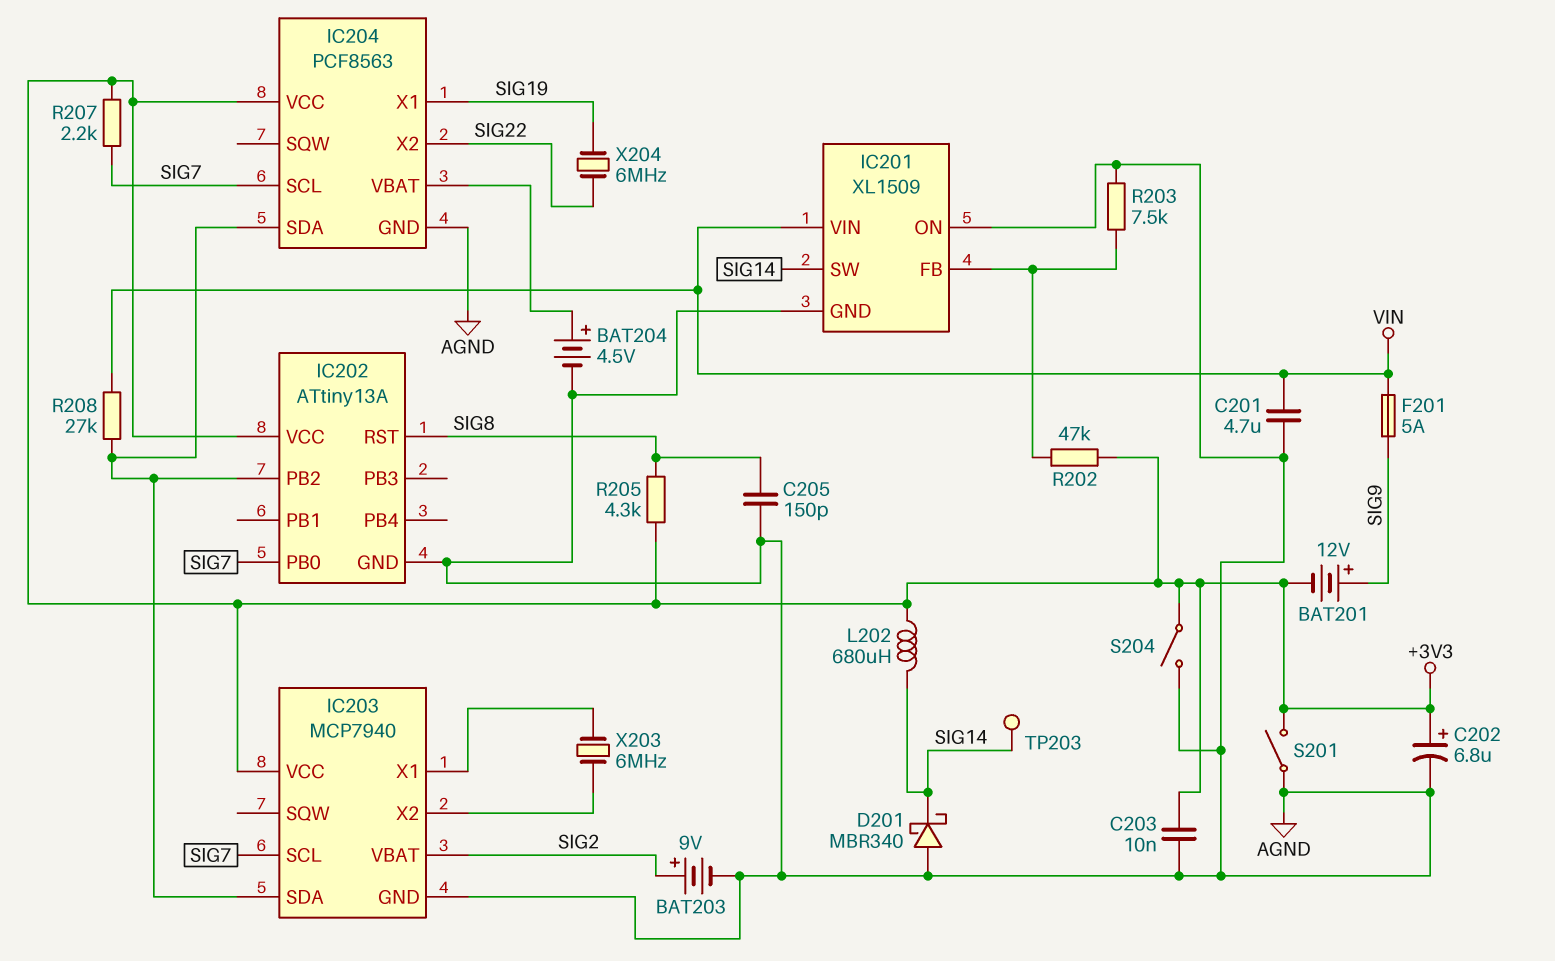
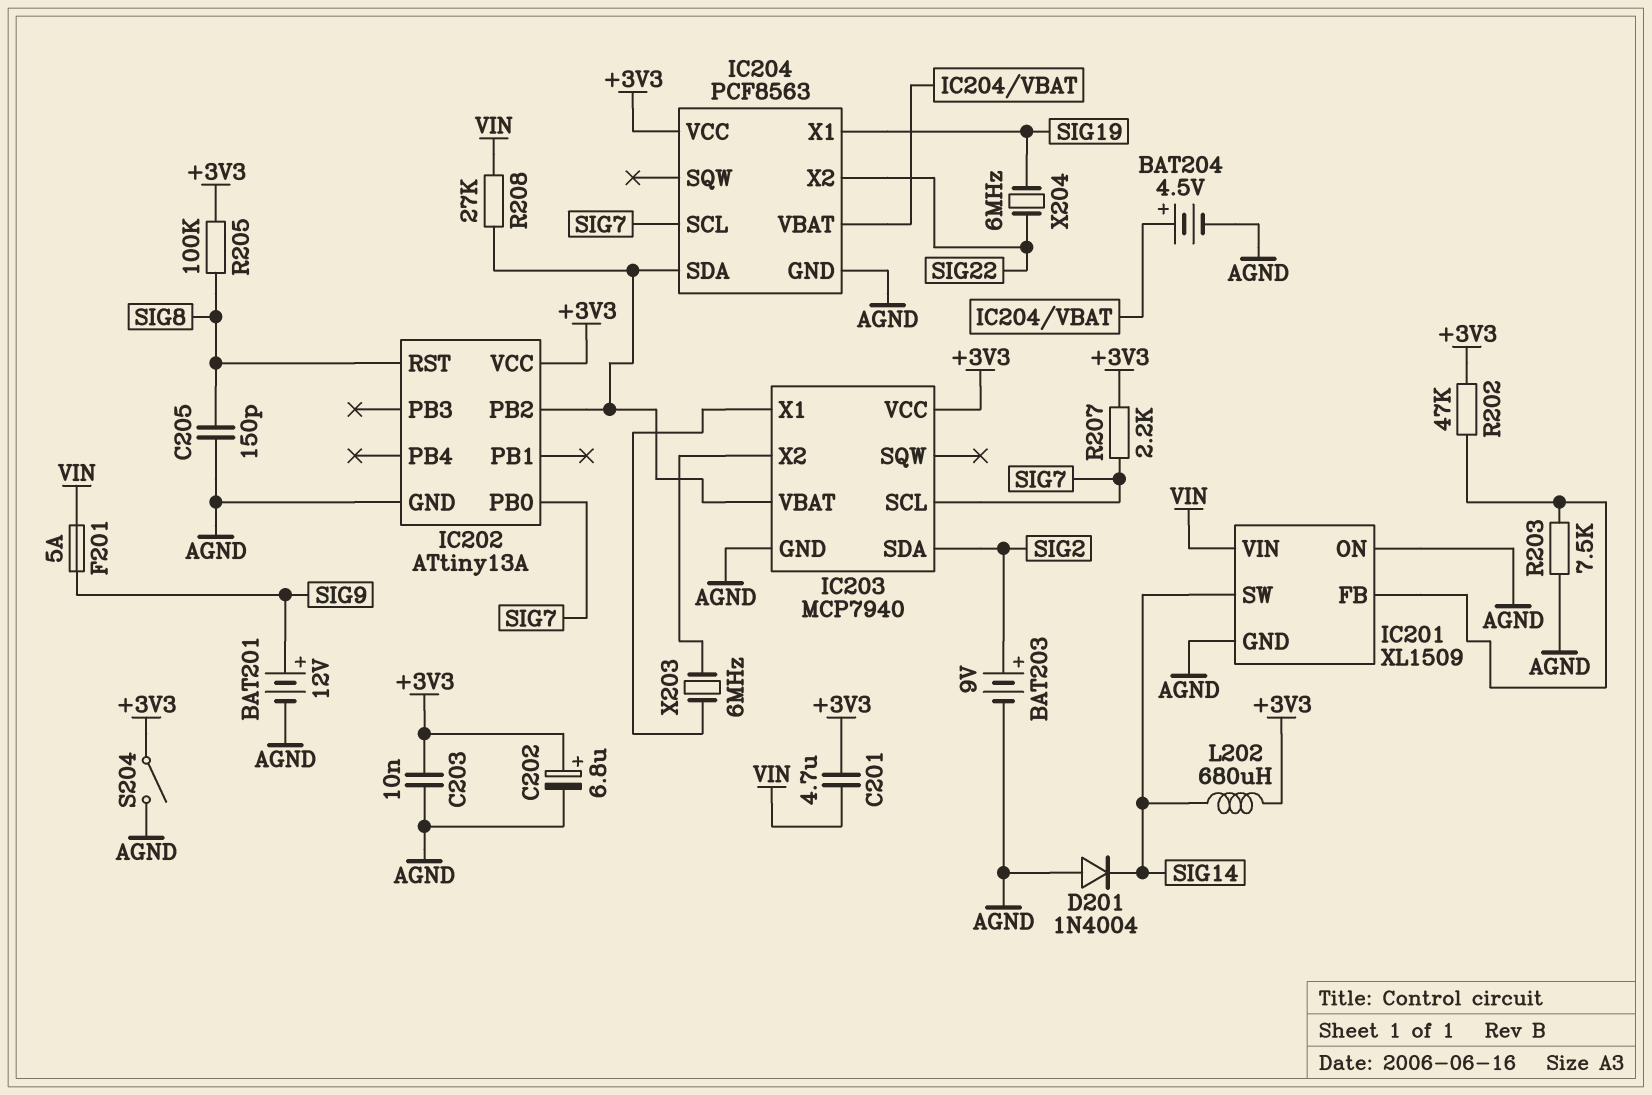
BAT201: 12V (plus SIG9, minus +3V3) -> 12V (plus SIG9, minus AGND)
C201: 4.7uF (AGND, VIN) -> 4.7uF (+3V3, VIN)
D201: schottky MBR340 (A AGND, K SIG14) -> diode 1N4004 (A AGND, K SIG14)
IC203 pin SDA: IC202/PB2 -> SIG2
IC203 pin VBAT: SIG2 -> IC202/PB2
R205: 4.3k (+3V3, SIG8) -> 100k (+3V3, SIG8)
S201: switch (+3V3, AGND) -> none
TP203: test point (SIG14) -> none

